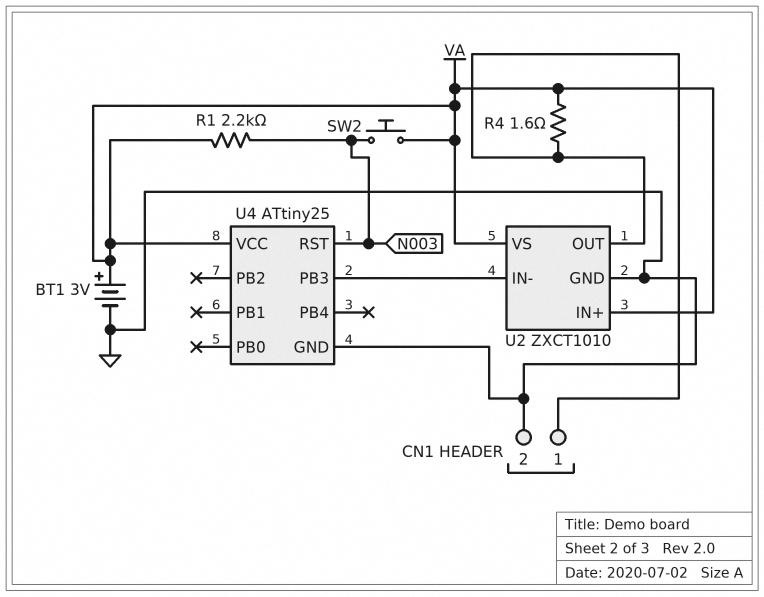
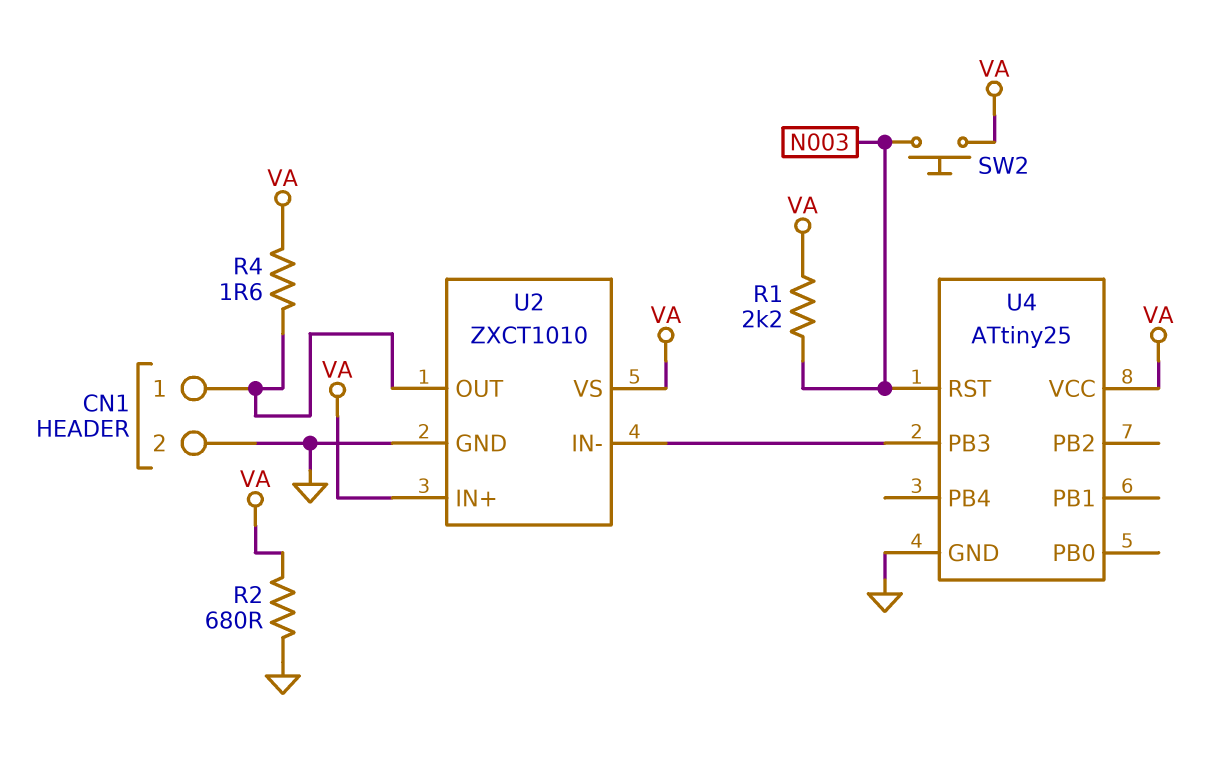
BT1: 3V (plus VA, minus GND) -> none
R2: none -> 680 (GND, VA)

